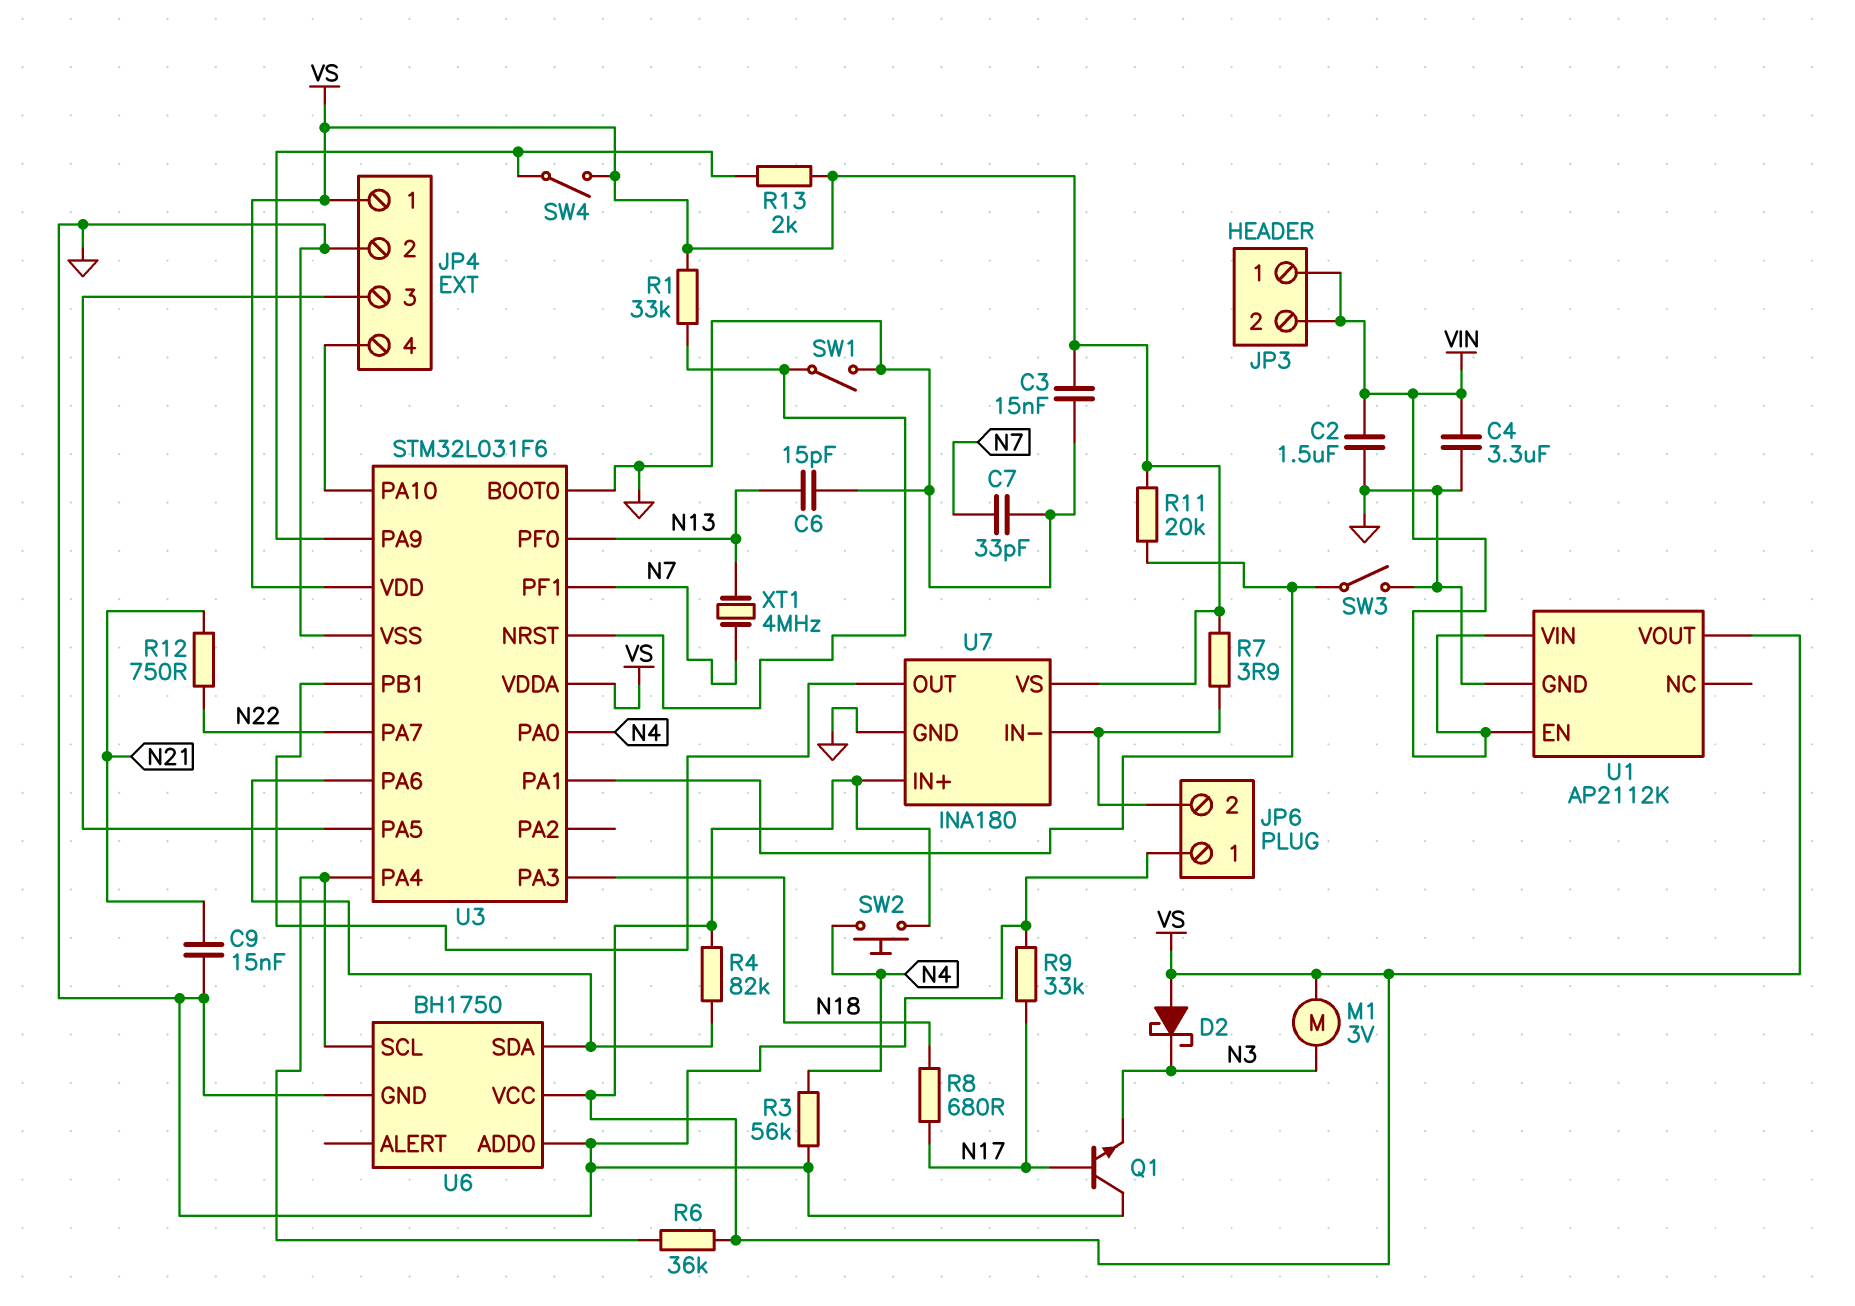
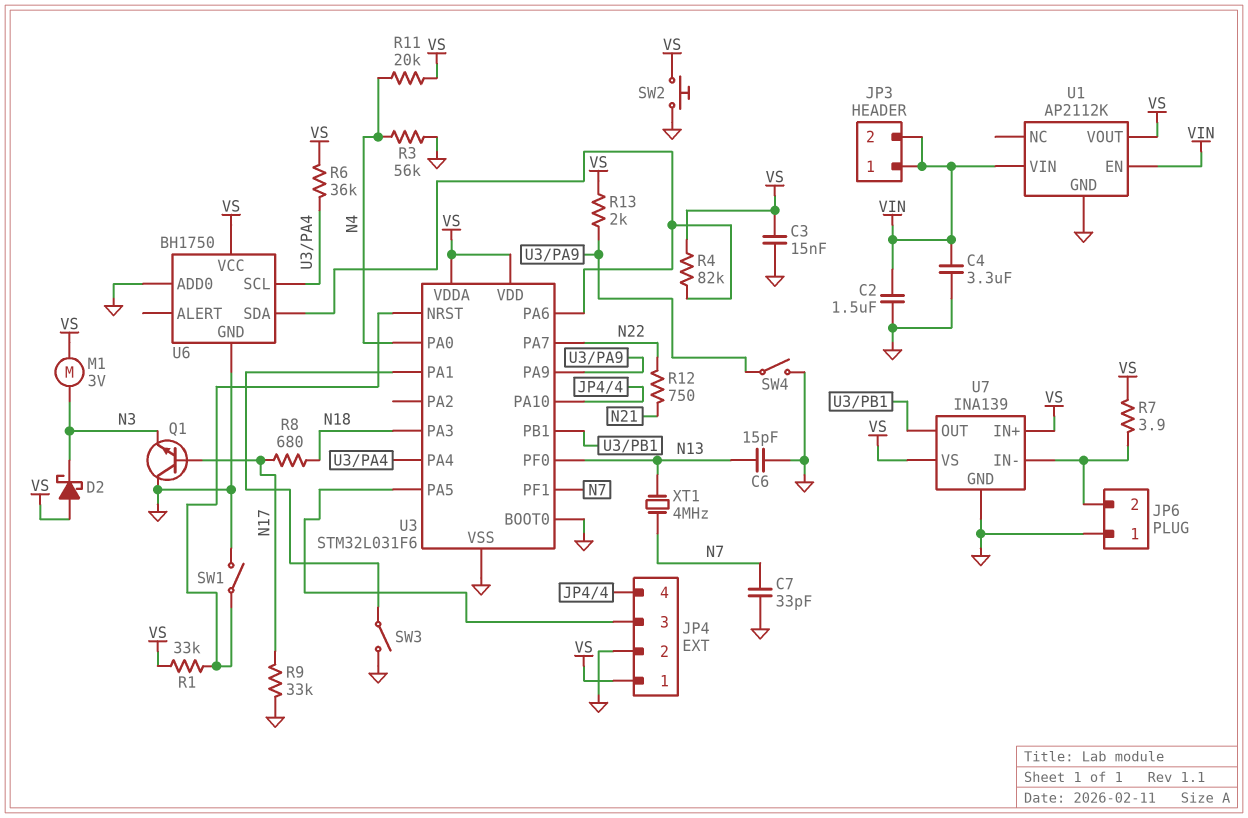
C9: 15nF (GND, N21) -> none
R11: 20k (U3/PA1, VS) -> 20k (N4, VS)
SW2: button (N4, VS) -> button (GND, VS)
SW4: switch (U3/PA9, VS) -> switch (GND, U3/PA9)
U7: INA180 -> INA139

